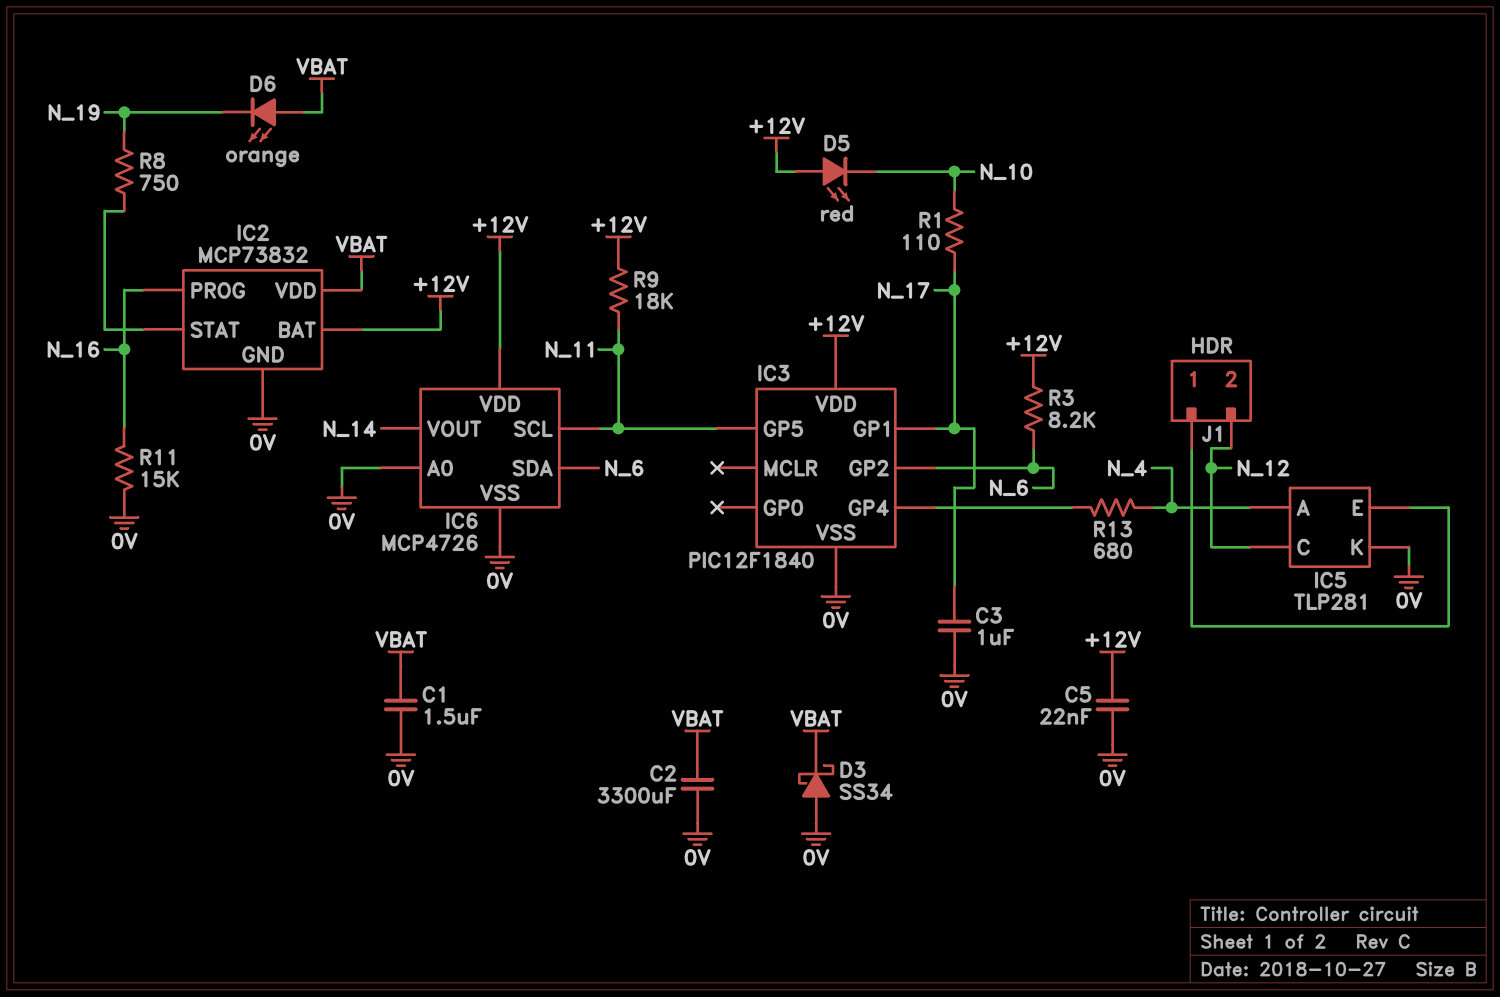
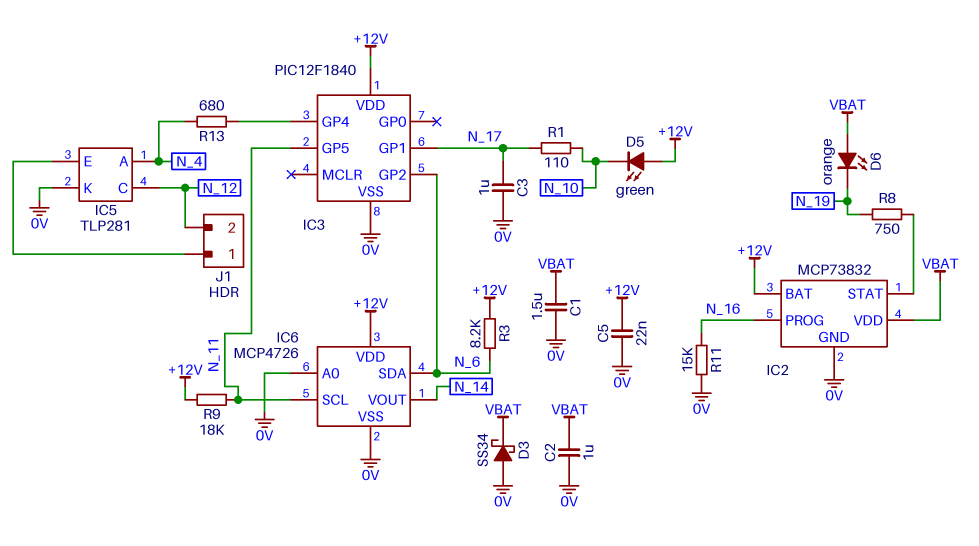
C2: 3300uF (0V, VBAT) -> 1uF (0V, VBAT)
D5: LED red (A +12V, K N_10) -> LED green (A +12V, K N_10)

